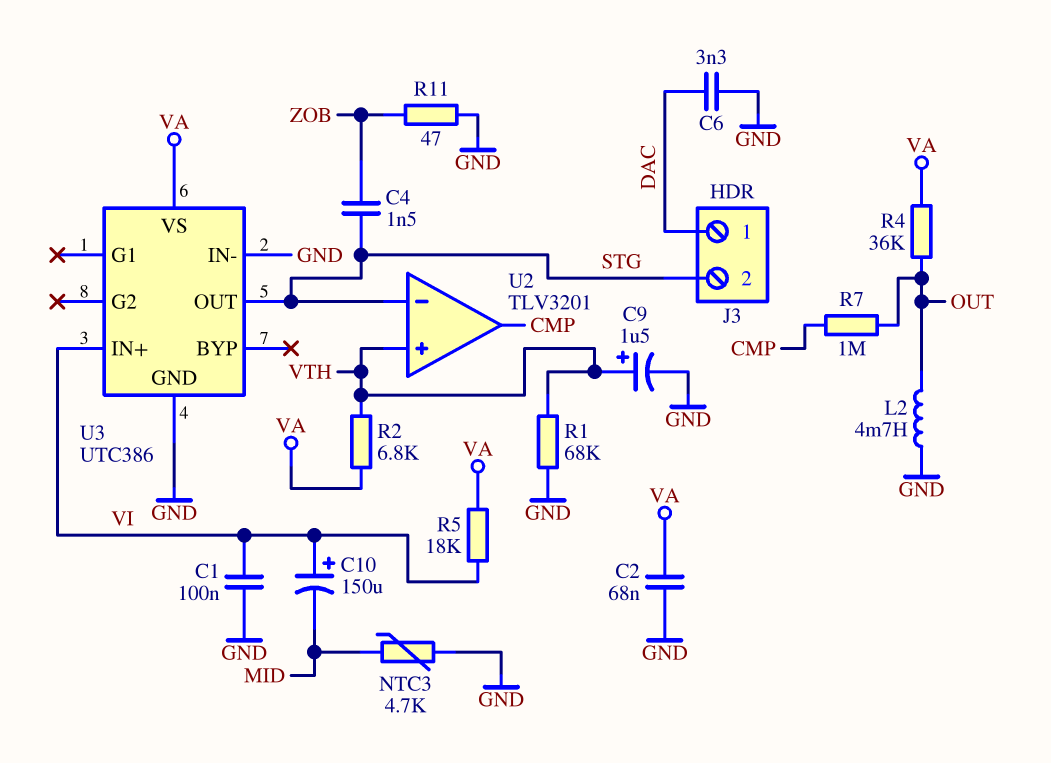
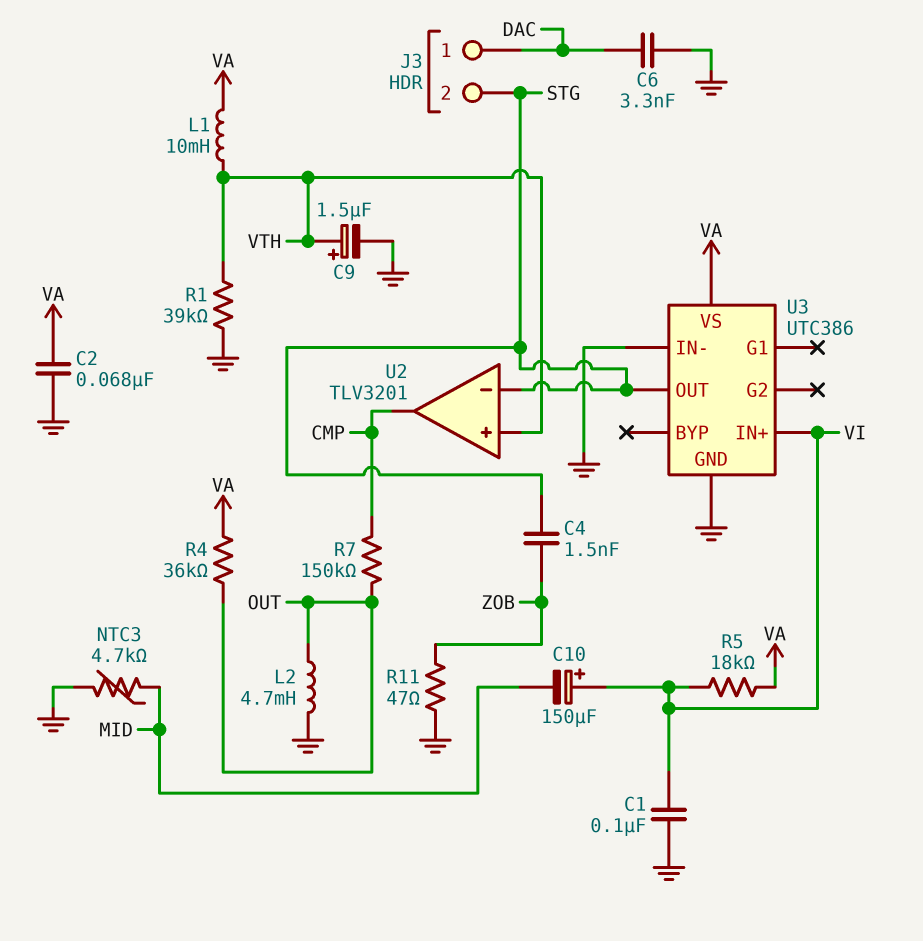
L1: none -> 10mH (VA, VTH)
R1: 68k (GND, VTH) -> 39k (GND, VTH)
R2: 6.8k (VA, VTH) -> none
R7: 1M (CMP, OUT) -> 150k (CMP, OUT)

